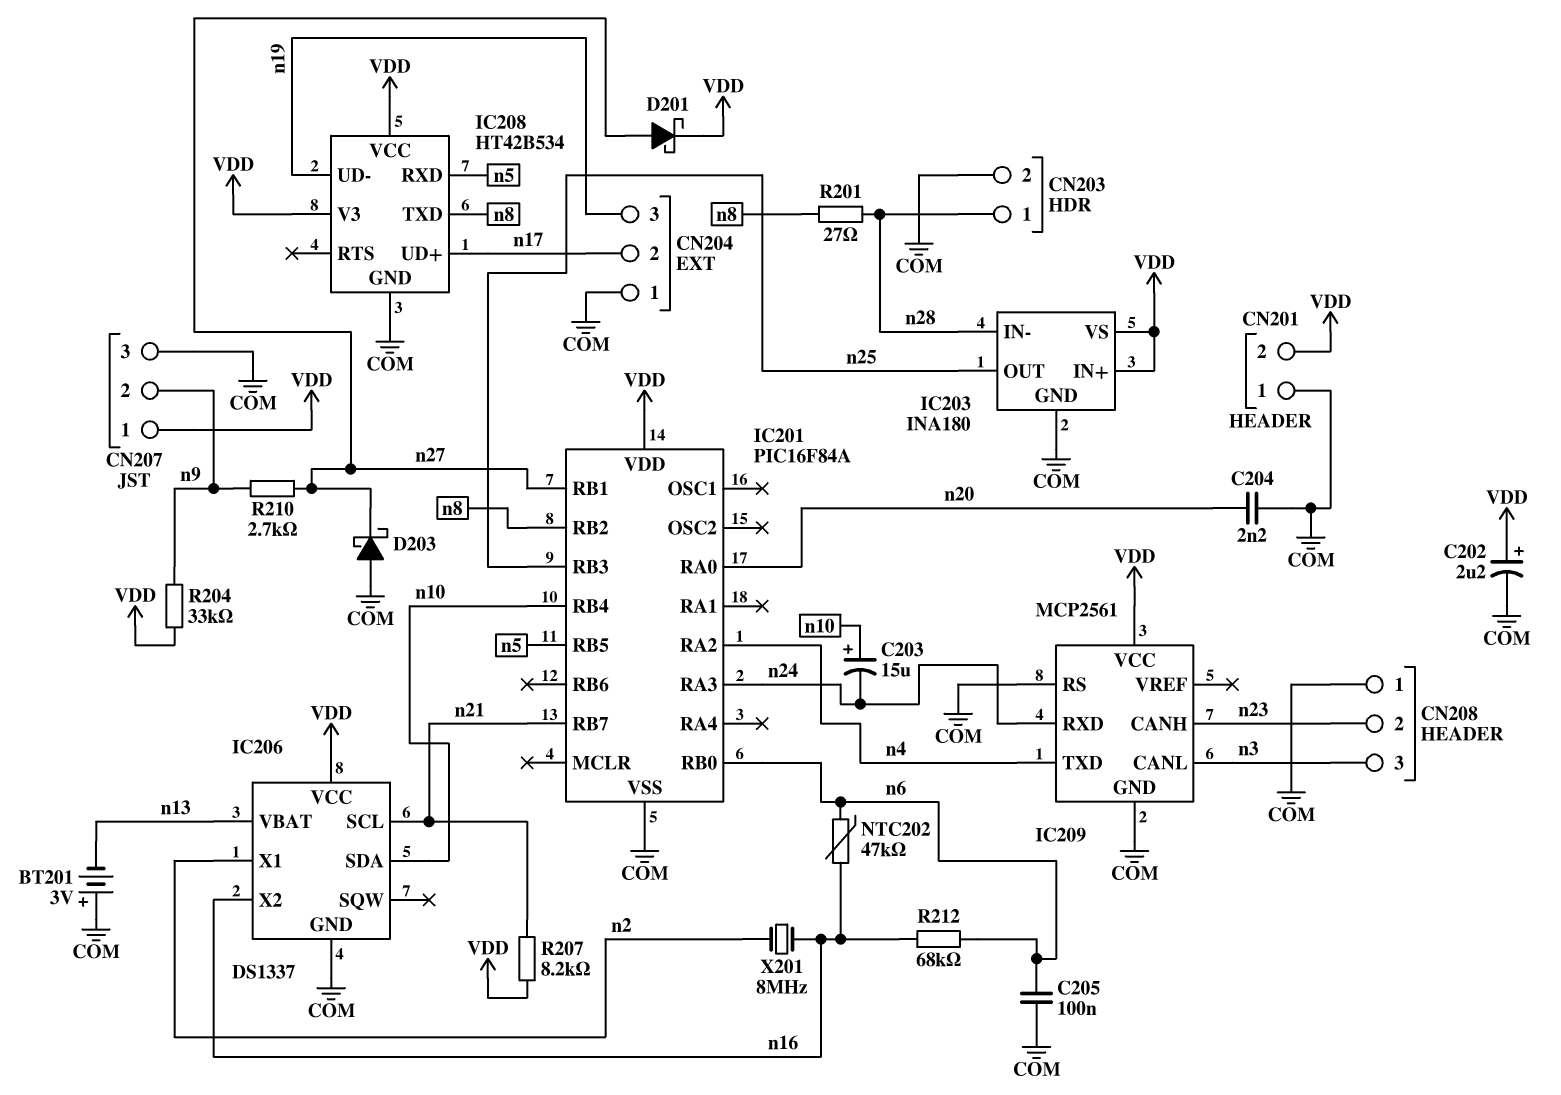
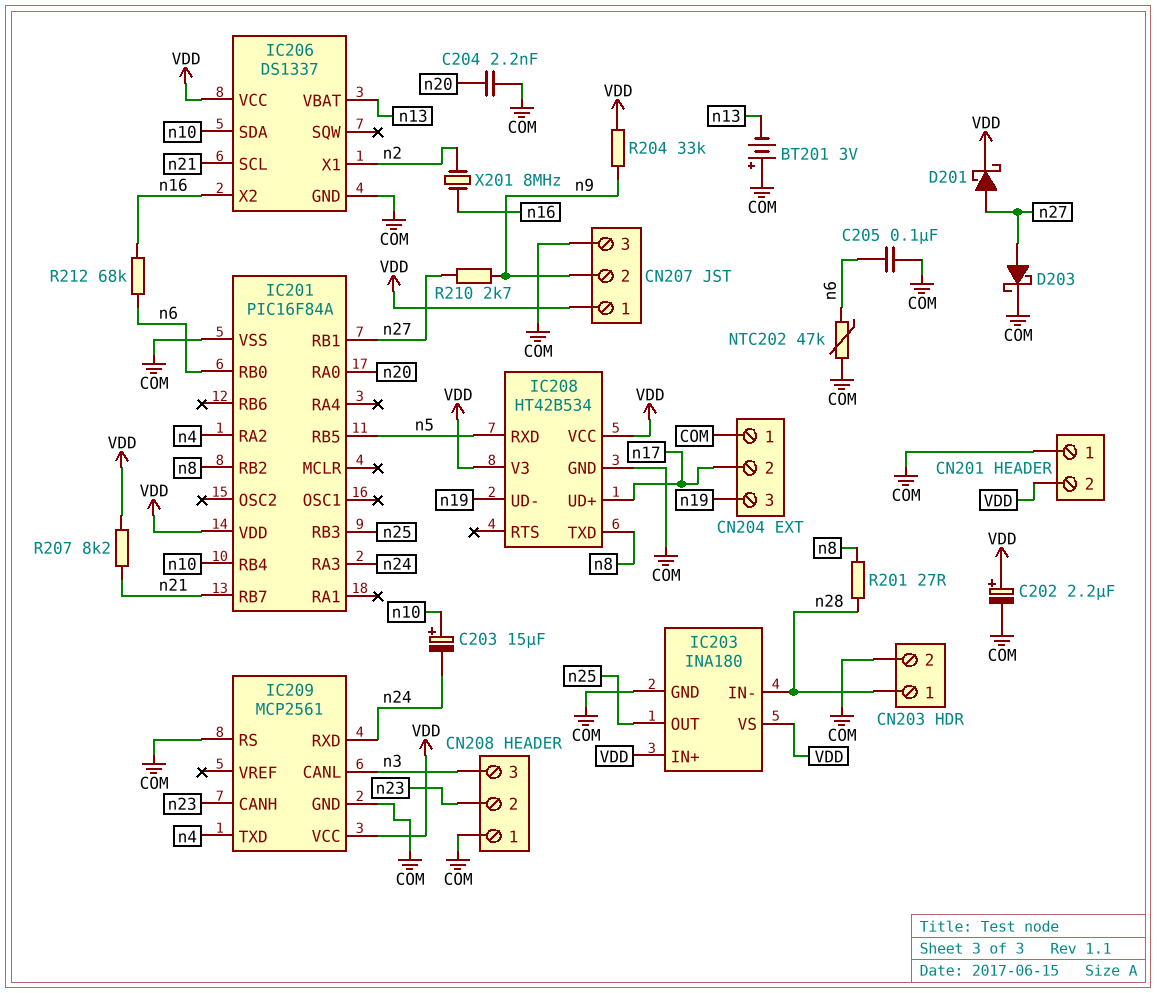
D203: schottky (A COM, K n27) -> schottky (A n27, K COM)
NTC202: 47k (n6, n16) -> 47k (COM, n6)

